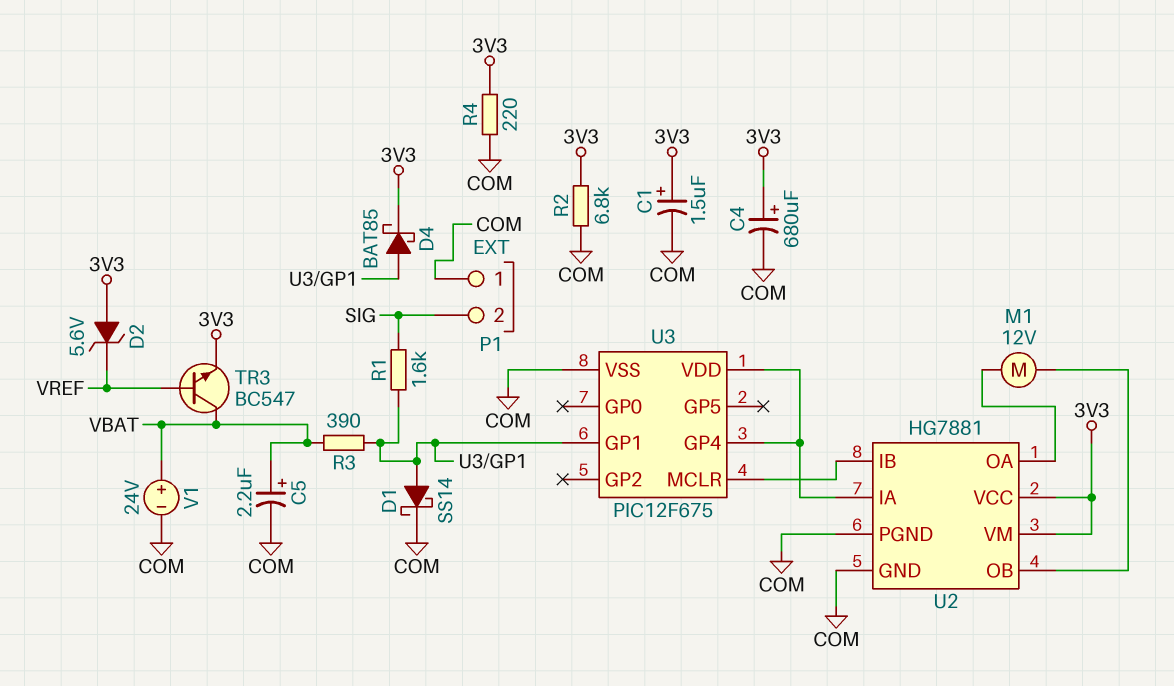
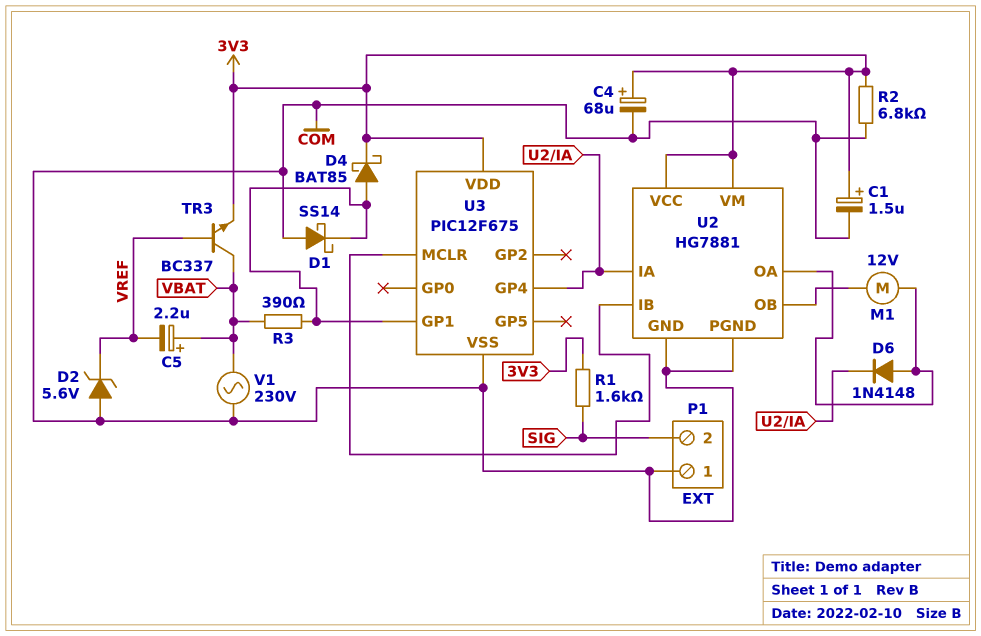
C4: 680uF (plus 3V3, minus COM) -> 68uF (plus 3V3, minus COM)
C5: 2.2uF (plus VBAT, minus COM) -> 2.2uF (plus VBAT, minus VREF)
D1: schottky SS14 (A U3/GP1, K COM) -> schottky SS14 (A COM, K U3/GP1)
D2: zener 5.6V (A 3V3, K VREF) -> zener 5.6V (A COM, K VREF)
D6: none -> diode 1N4148 (A U2/OA, K U2/IA)
R1: 1.6k (SIG, U3/GP1) -> 1.6k (3V3, SIG)
R4: 220 (3V3, COM) -> none
TR3: NPN BC547 (B VREF, C VBAT, E 3V3) -> NPN BC337 (B VREF, C VBAT, E 3V3)
U3 pin VDD: U2/IA -> 3V3
V1: 24V (plus VBAT, minus COM) -> AC 230V (COM, VBAT)

